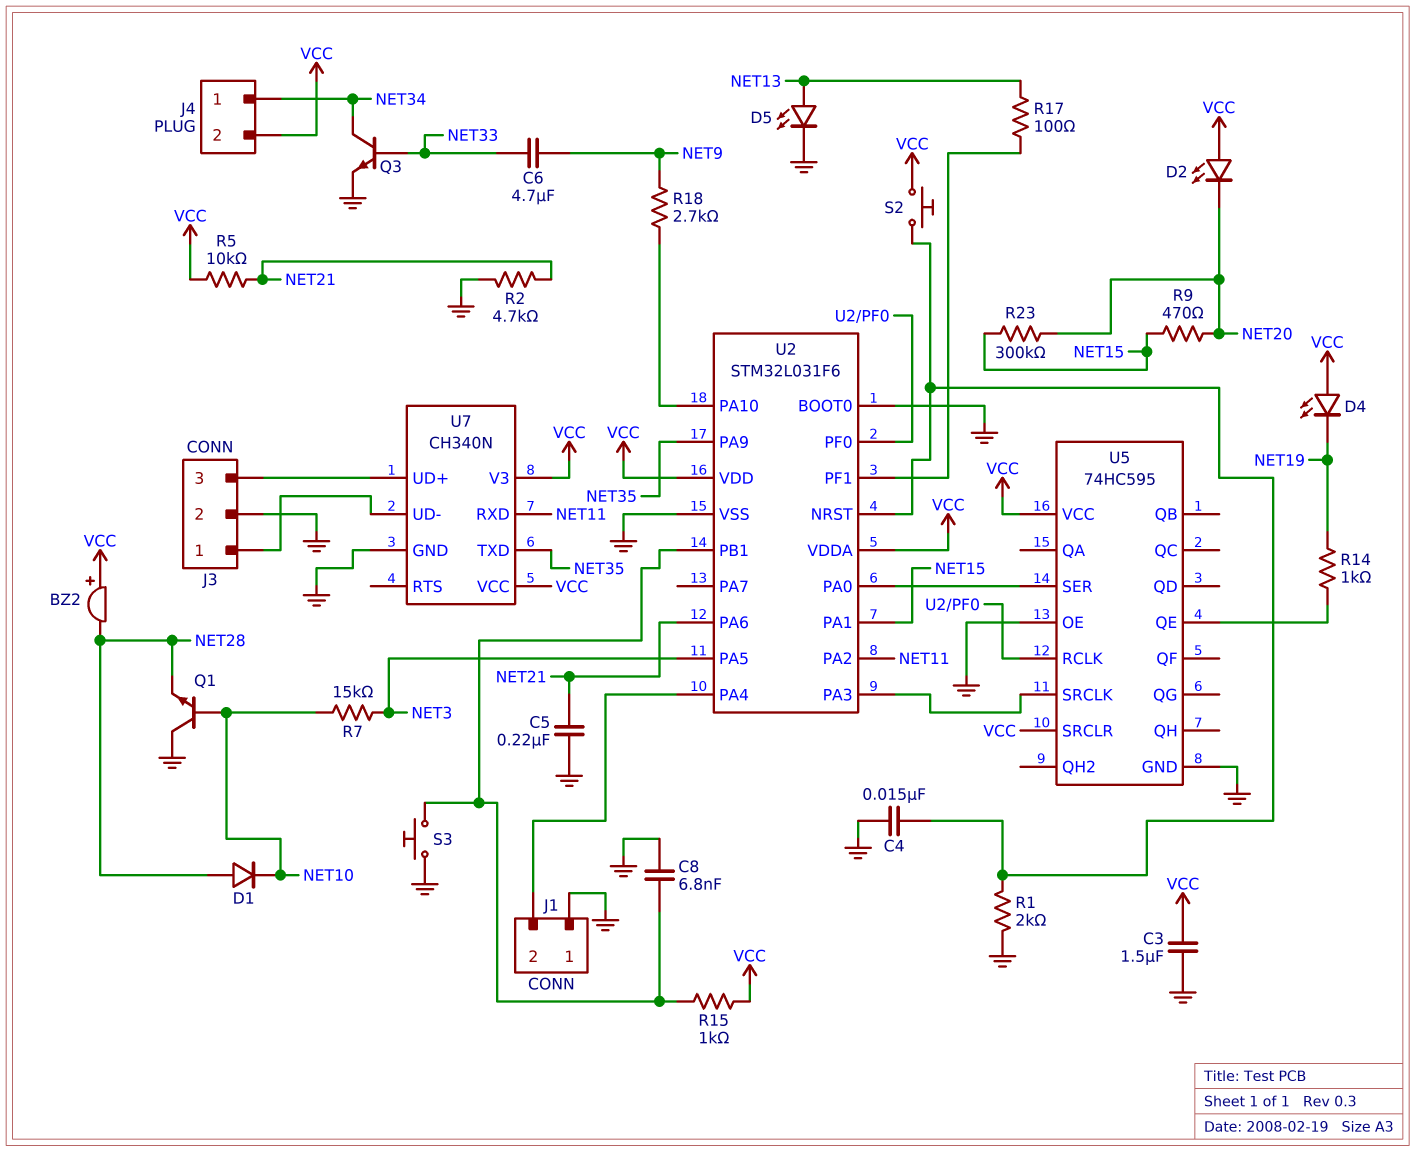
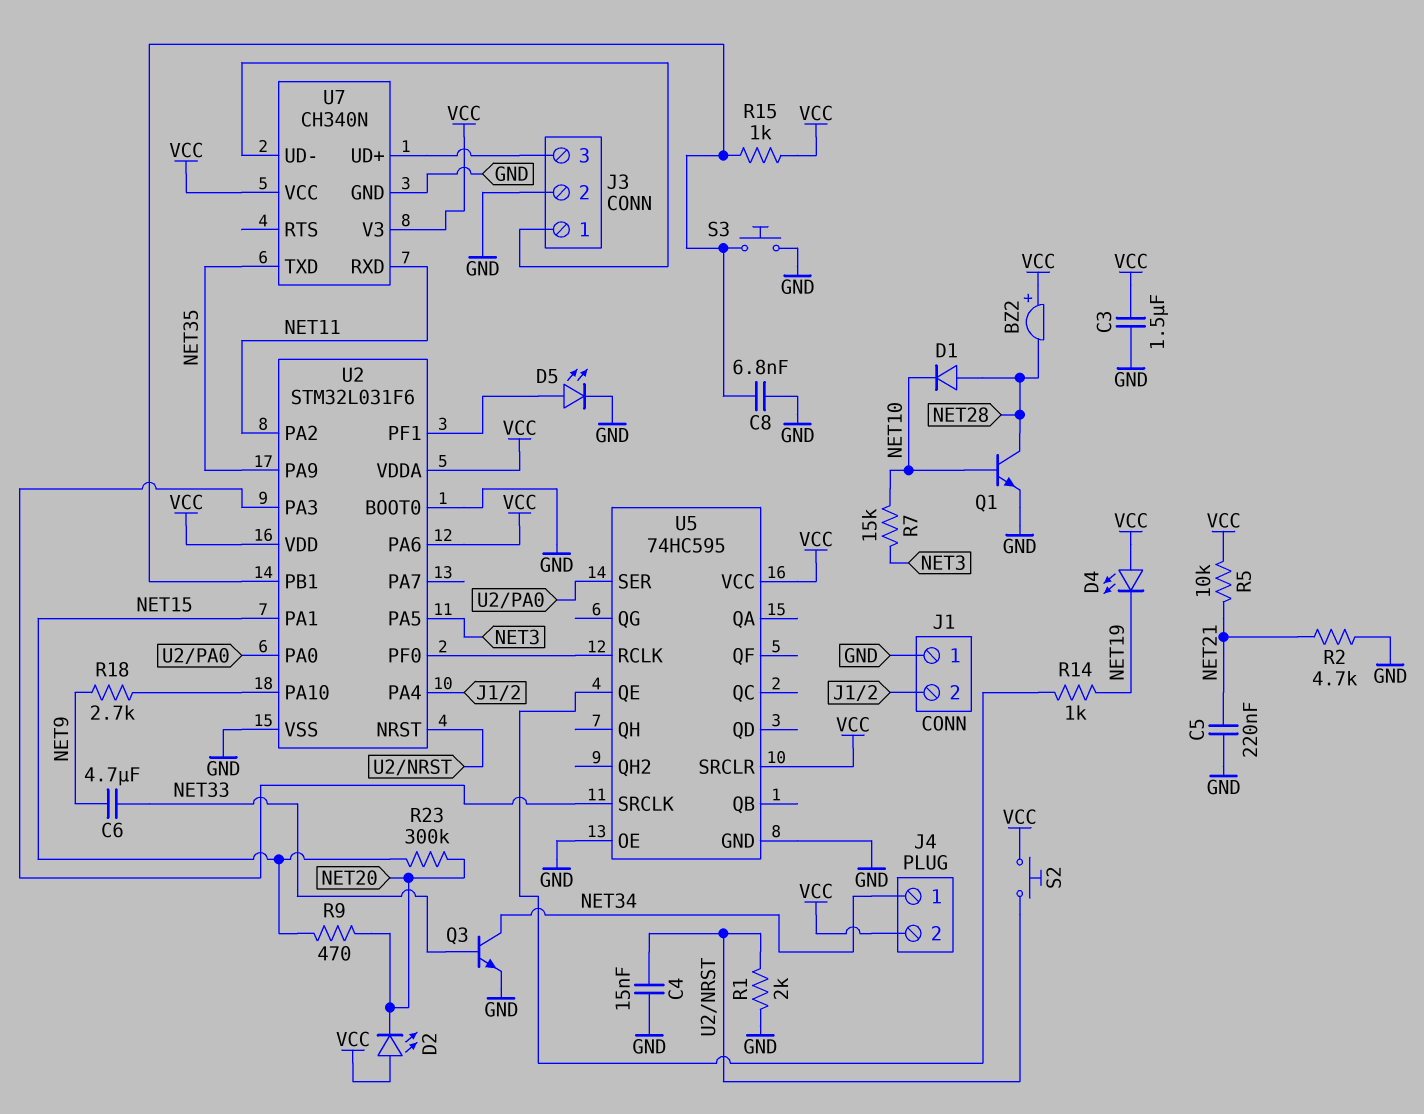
D5: LED (A NET13, K GND) -> LED (A U2/PF1, K GND)
Q1: NPN (B NET10, C GND, E NET28) -> NPN (B NET10, C NET28, E GND)
R17: 100 (NET13, U2/PF1) -> none
U2 pin PA6: NET21 -> VCC

